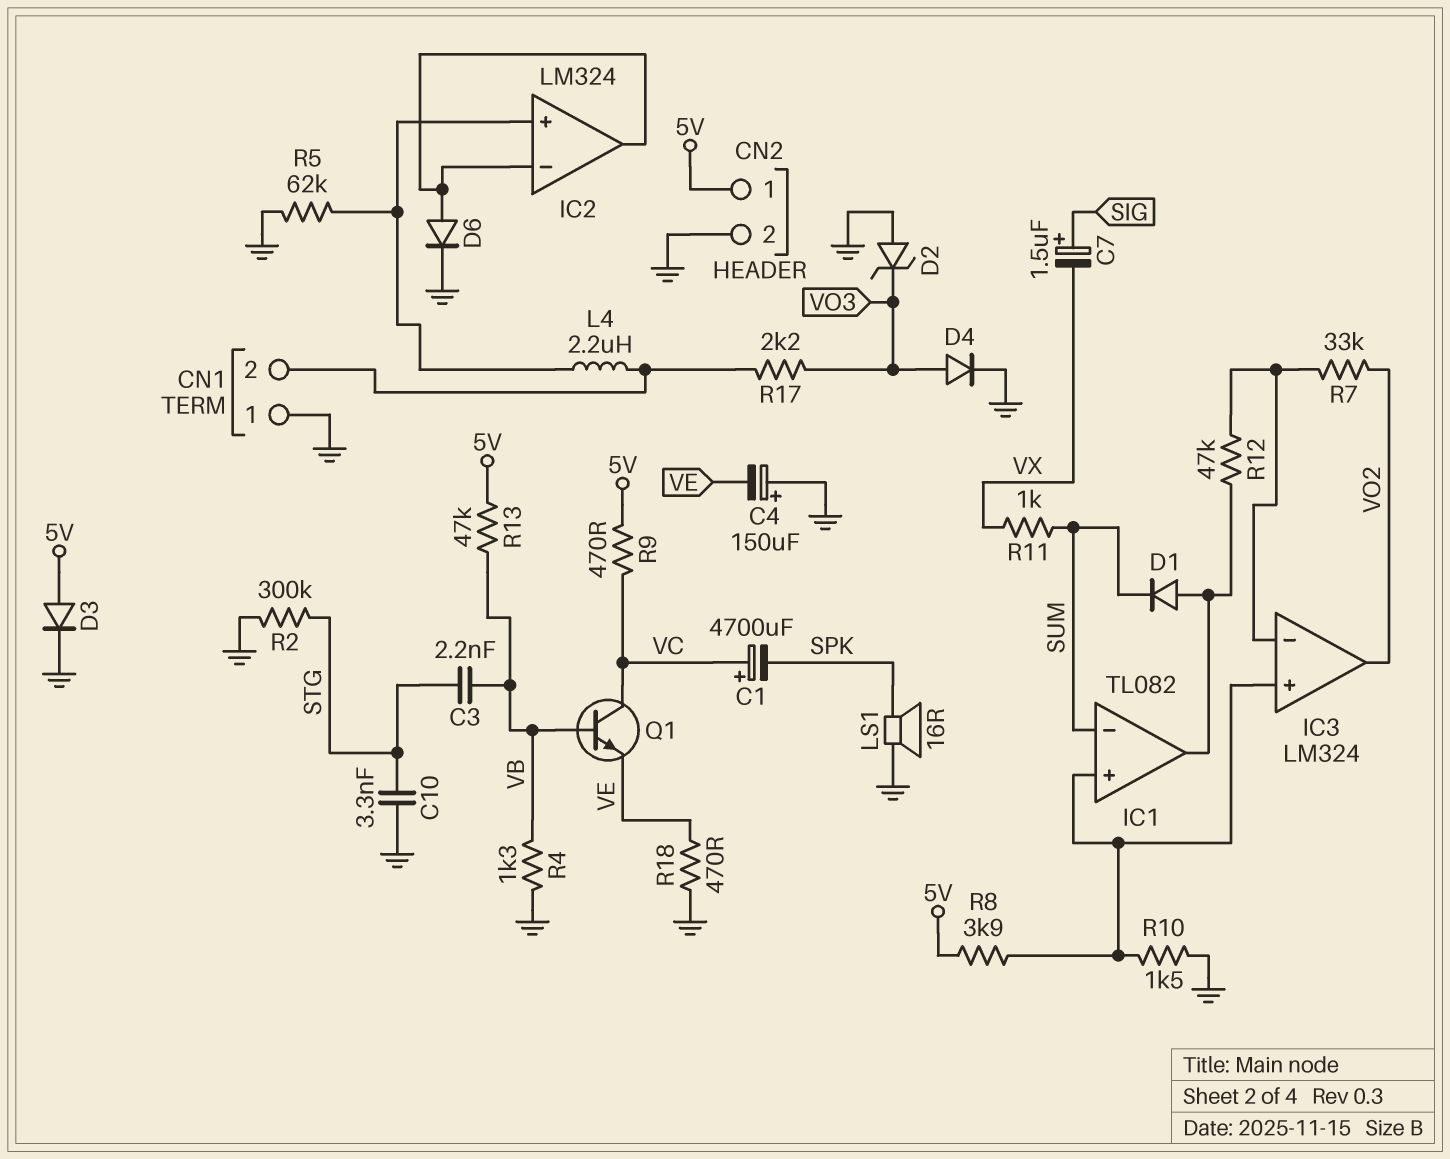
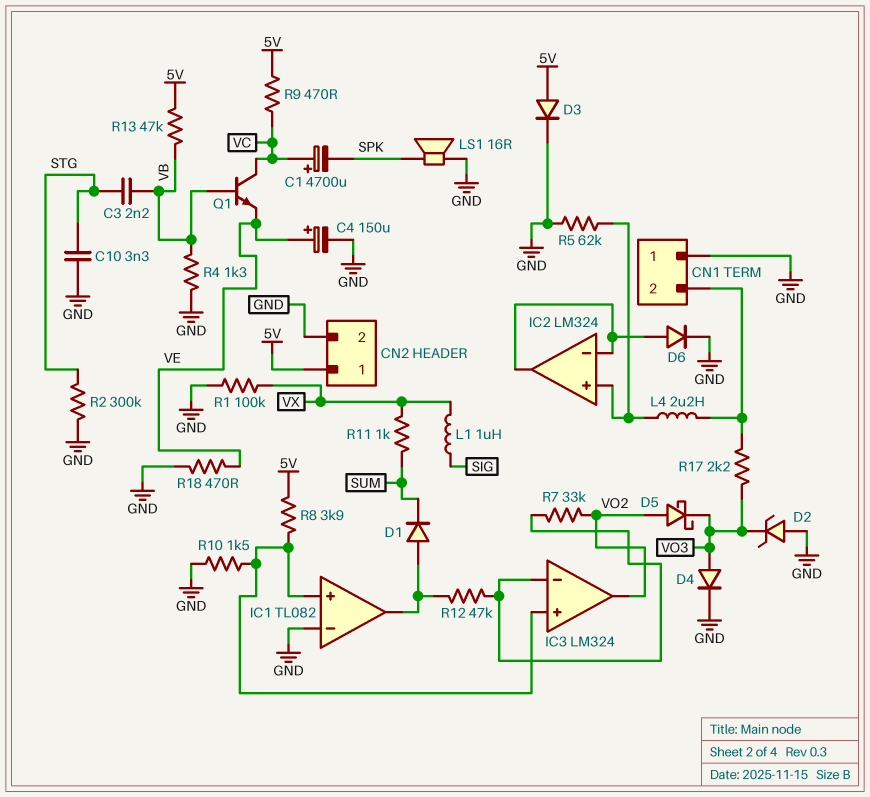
C4: 150uF (plus GND, minus VE) -> 150uF (plus VE, minus GND)
C7: 1.5uF (plus SIG, minus VX) -> none
D5: none -> schottky (A VO2, K VO3)
IC1 pin in-: SUM -> GND
L1: none -> 1uH (SIG, VX)
R1: none -> 100k (GND, VX)

